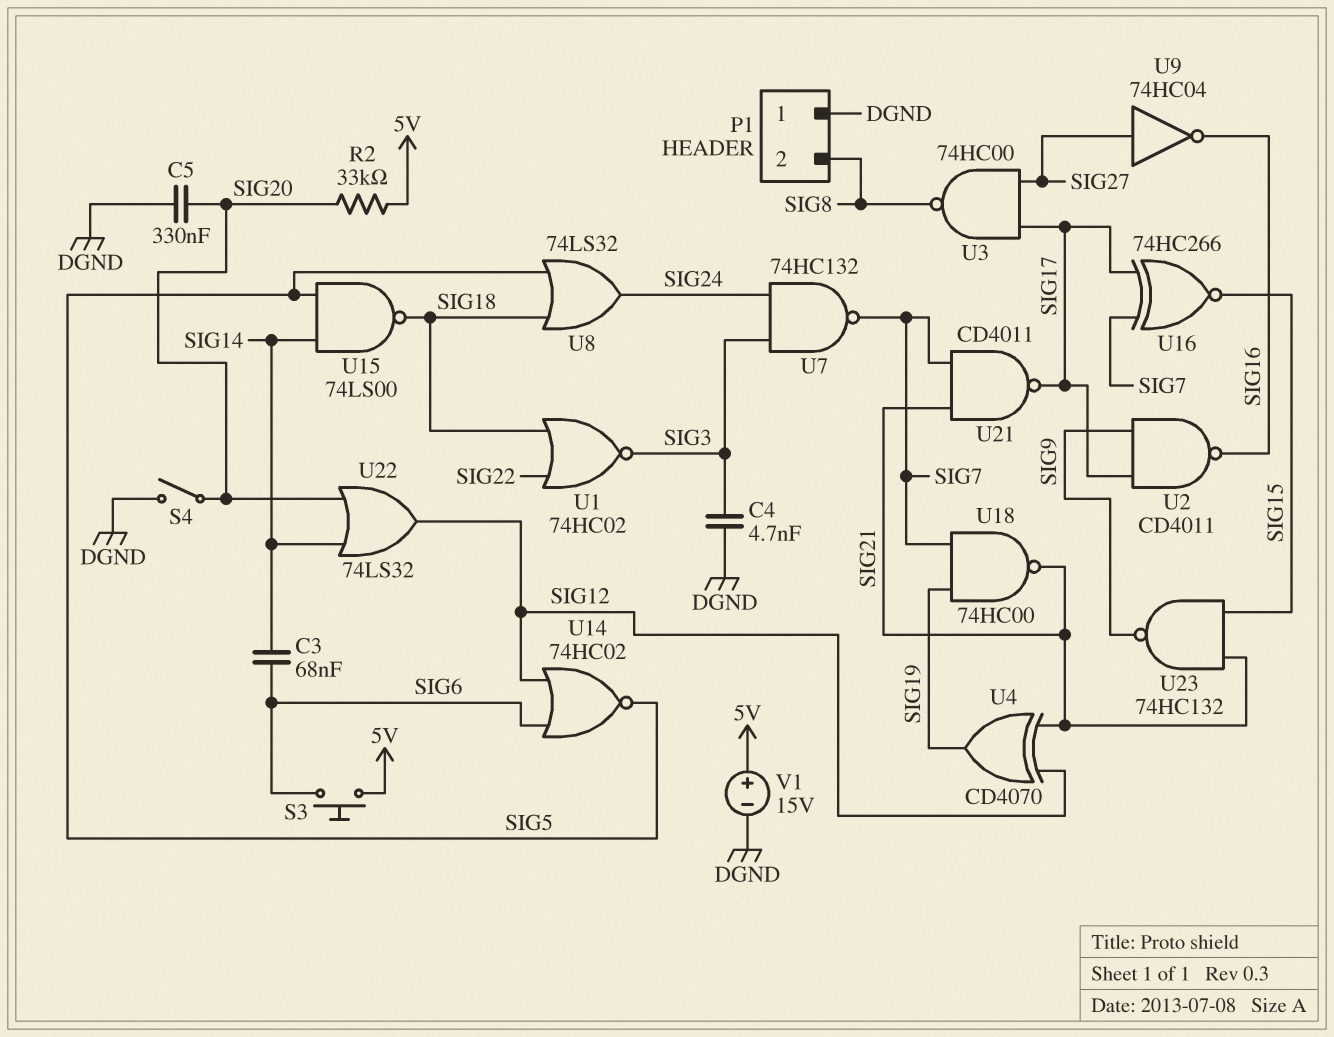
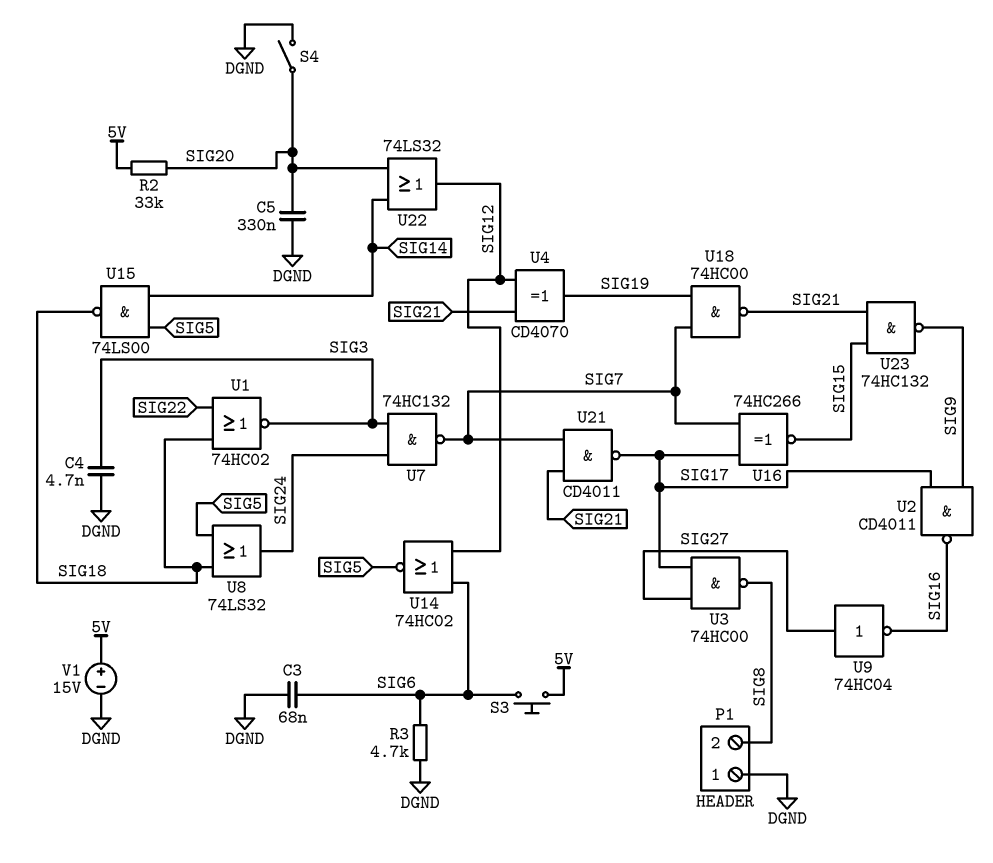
C3: 68nF (SIG6, SIG14) -> 68nF (DGND, SIG6)
R3: none -> 4.7k (DGND, SIG6)

